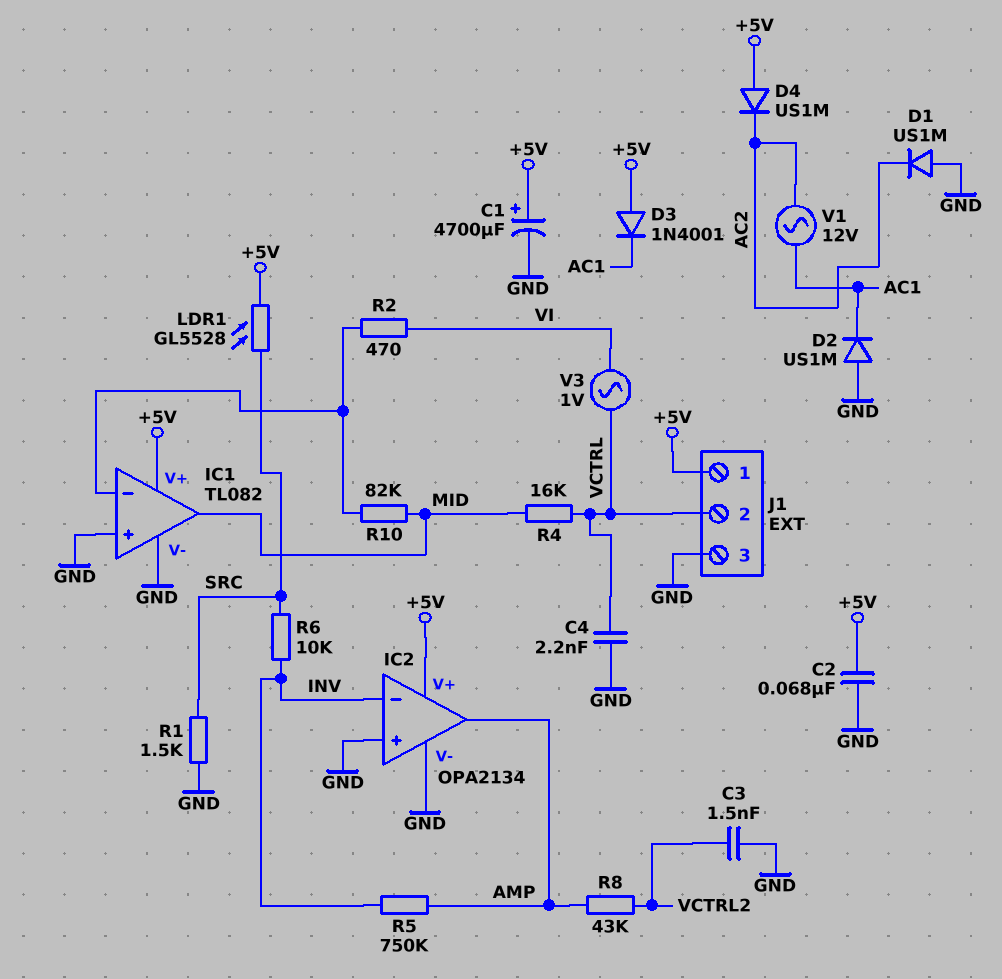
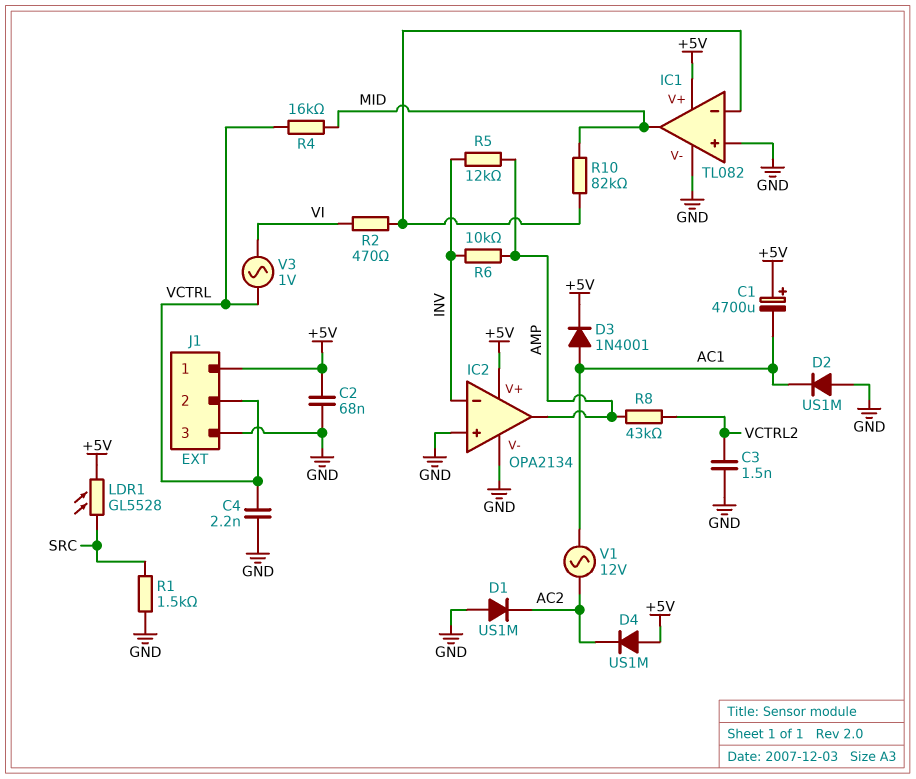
C1: 4700uF (plus +5V, minus GND) -> 4700uF (plus +5V, minus AC1)
D3: diode 1N4001 (A +5V, K AC1) -> diode 1N4001 (A AC1, K +5V)
R5: 750k (AMP, INV) -> 12k (AMP, INV)
R6: 10k (INV, SRC) -> 10k (AMP, INV)

